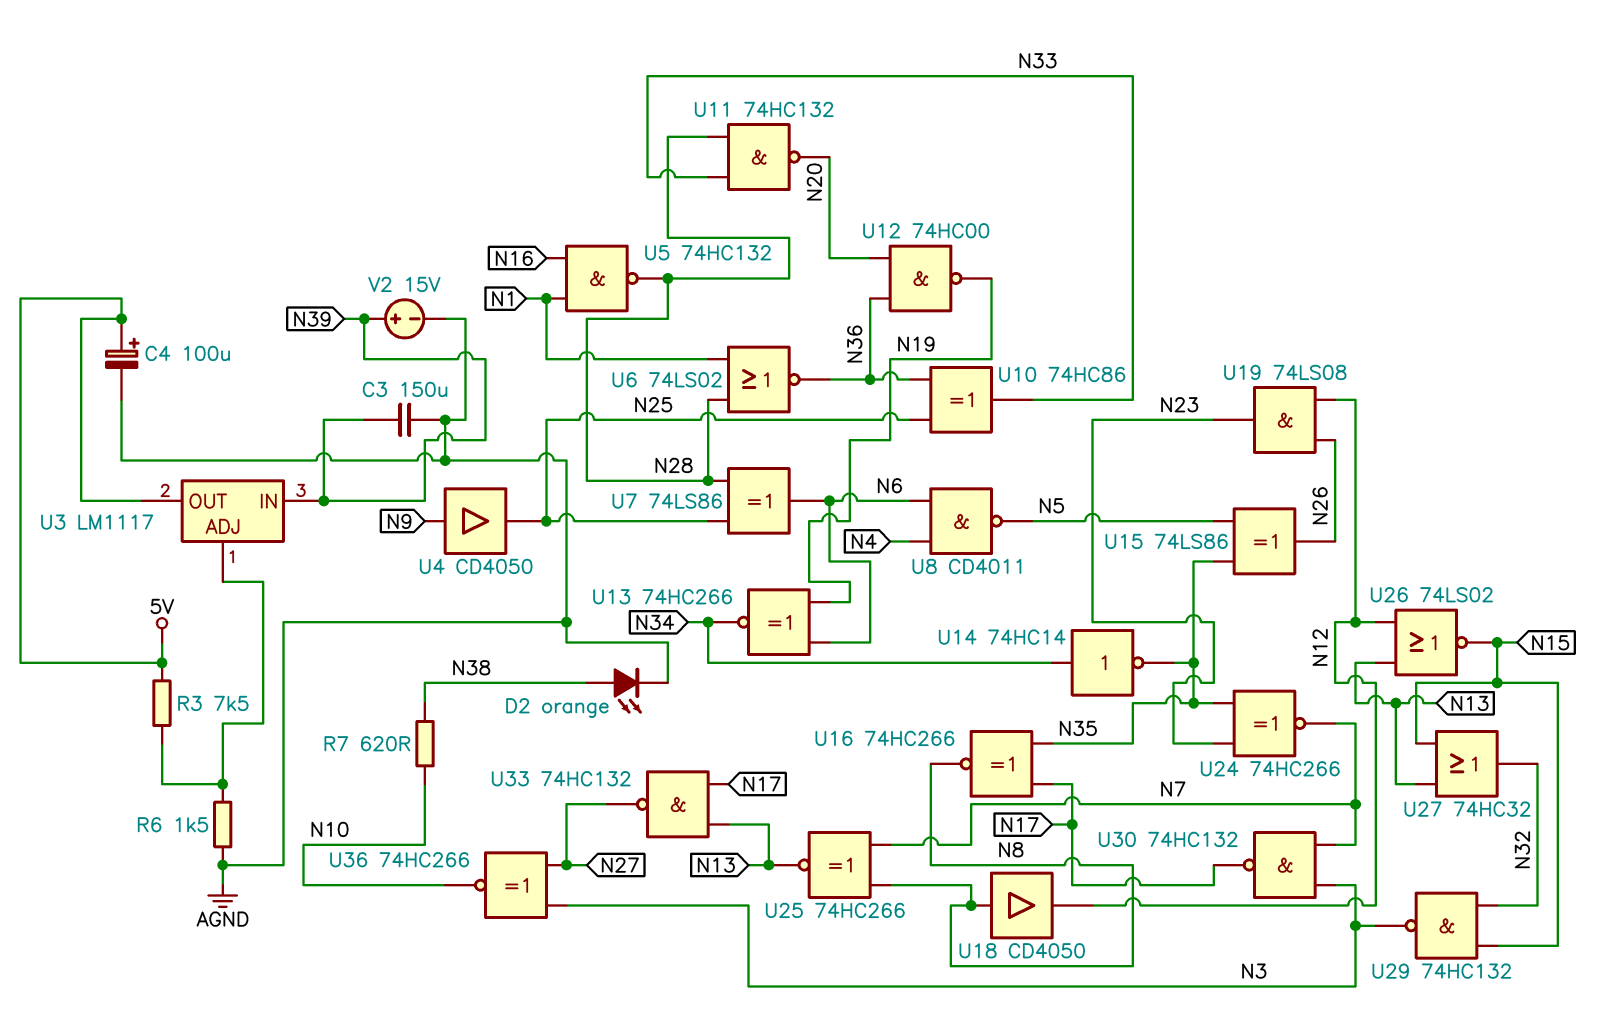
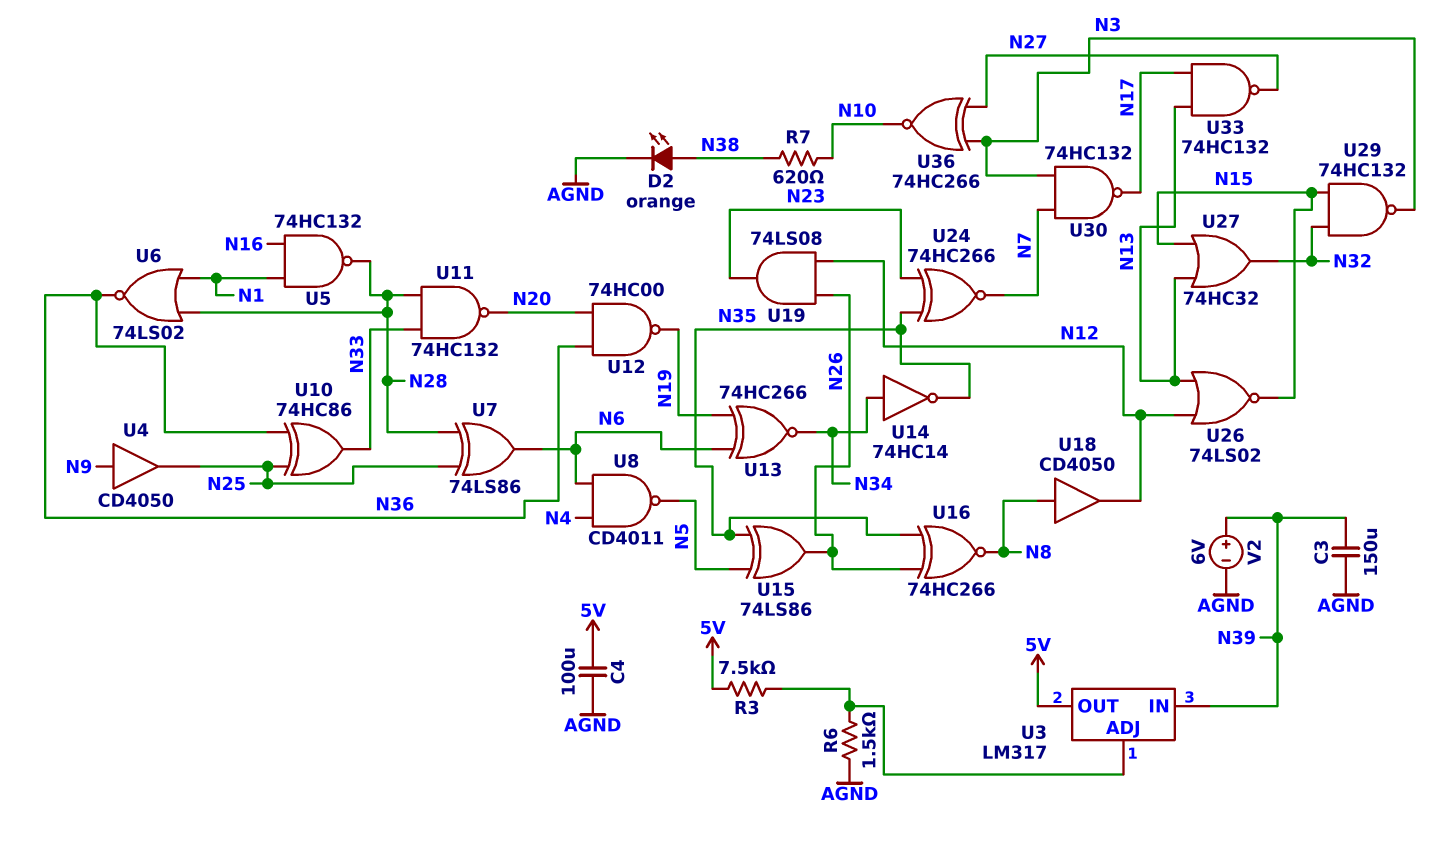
C4: 100uF (plus 5V, minus AGND) -> 100uF (5V, AGND)
U3: LM1117 -> LM317
U16: XNOR 74HC266 (in N17, in N35, out N8) -> XNOR 74HC266 (in N26, in N35, out N8)
U25: XNOR 74HC266 (in N7, in N8, out N13) -> none
V2: 15V (plus N39, minus AGND) -> 6V (plus N39, minus AGND)

